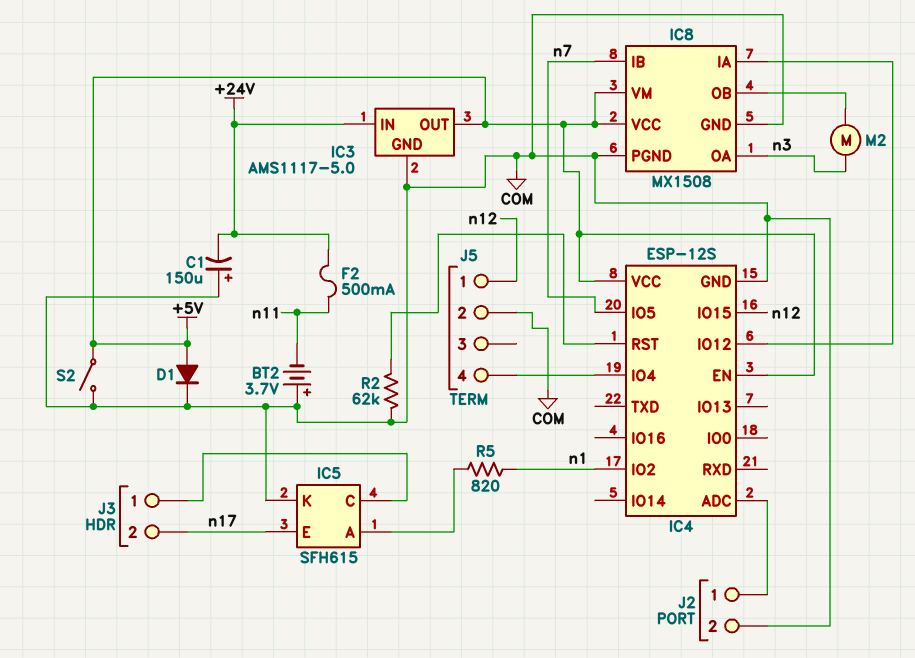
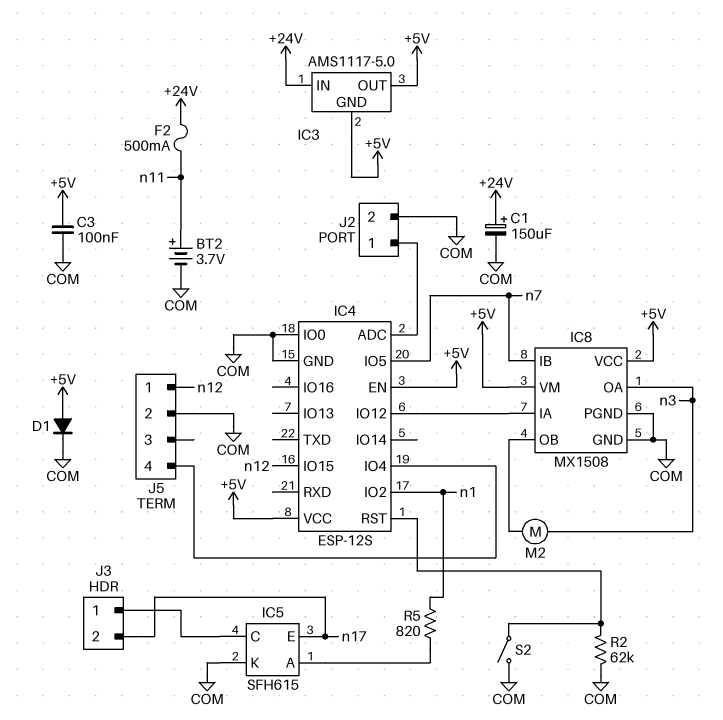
BT2: 3.7V (plus COM, minus n11) -> 3.7V (plus n11, minus COM)
C1: 150uF (plus COM, minus +24V) -> 150uF (plus +24V, minus COM)
C3: none -> 100nF (+5V, COM)
IC3 pin GND: COM -> +5V
IC4 pin IO0: none -> COM
S2: switch (+5V, COM) -> switch (COM, IC4/RST)

